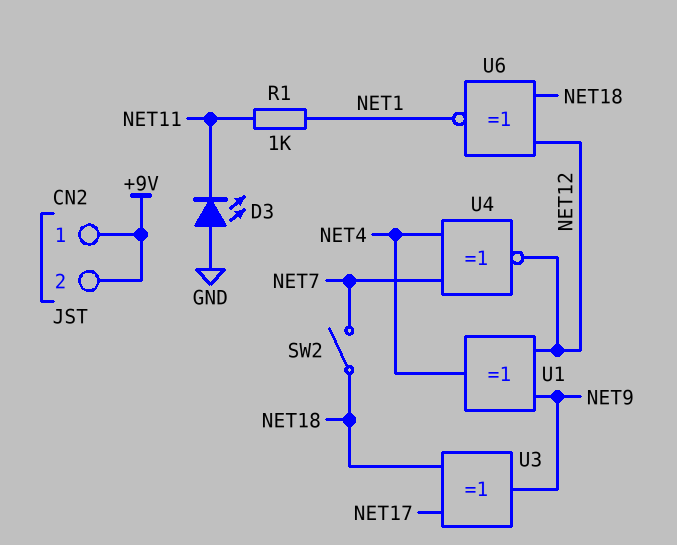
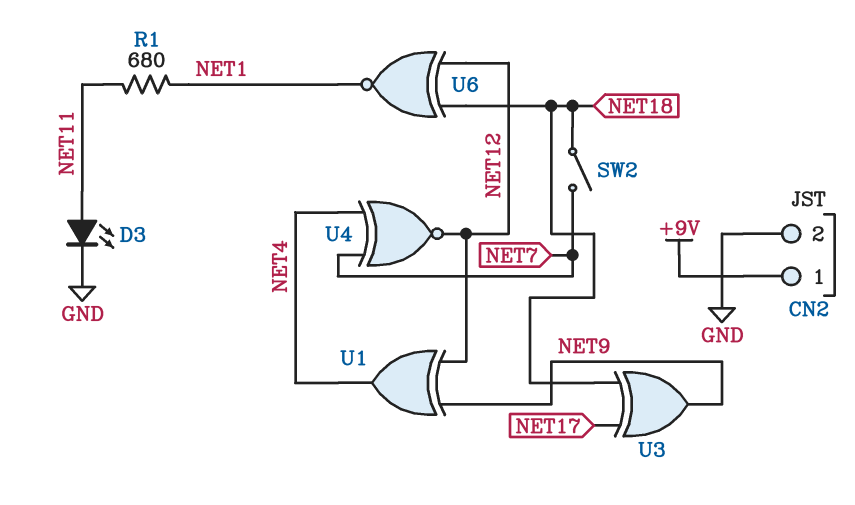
CN2 pin 2: +9V -> GND
D3: LED (A GND, K NET11) -> LED (A NET11, K GND)
R1: 1k (NET1, NET11) -> 680 (NET1, NET11)

